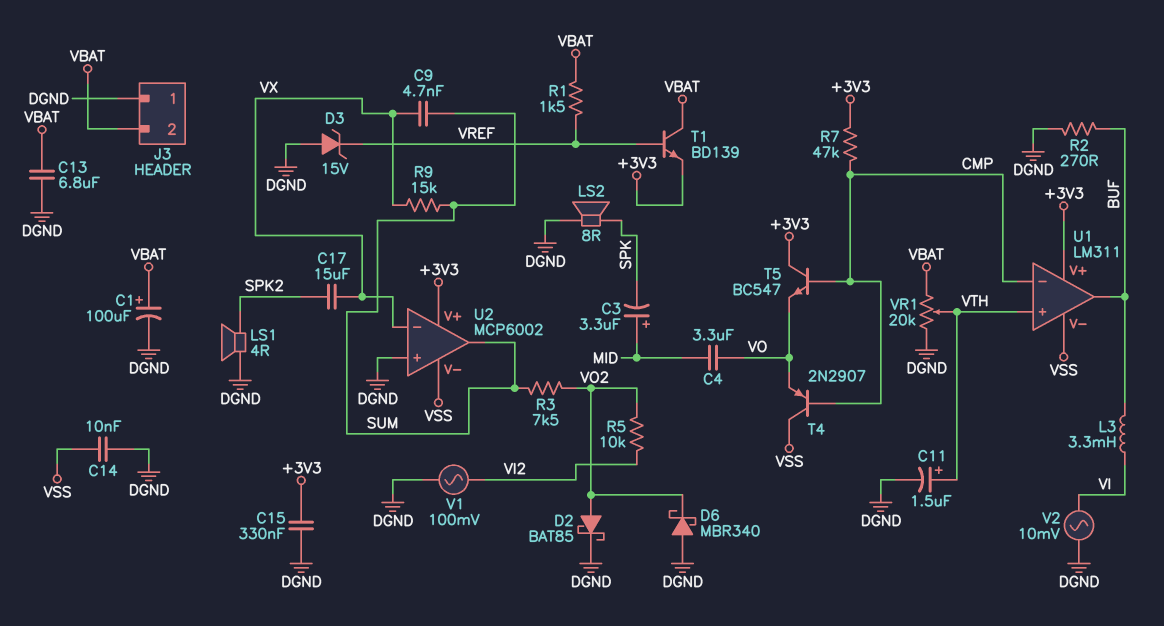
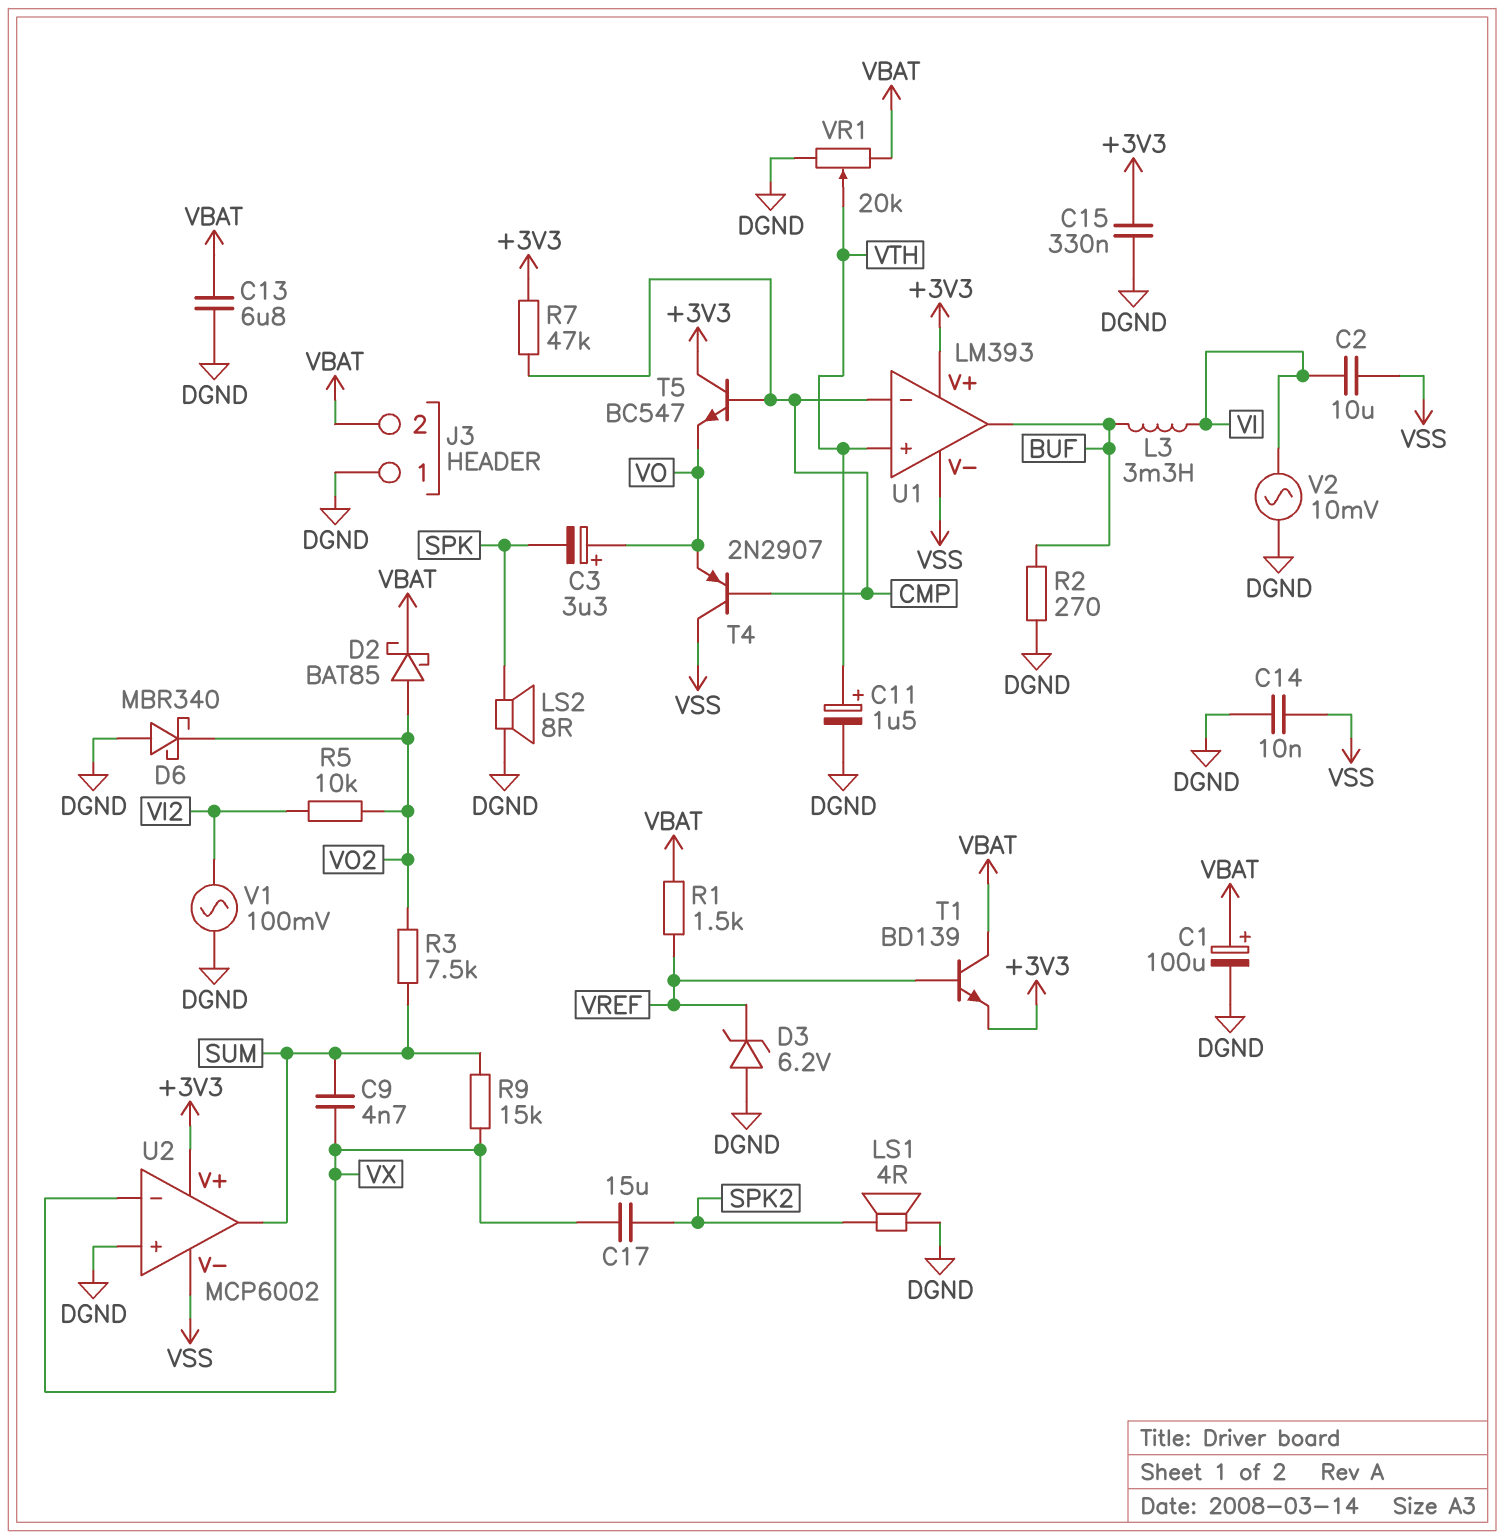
C2: none -> 10uF (VI, VSS)
C3: 3.3uF (plus MID, minus SPK) -> 3.3uF (plus VO, minus SPK)
C4: 3.3uF (MID, VO) -> none
D2: schottky BAT85 (A VO2, K DGND) -> schottky BAT85 (A VO2, K VBAT)
D3: zener 15V (A DGND, K VREF) -> zener 6.2V (A DGND, K VREF)
U1: LM311 -> LM393

